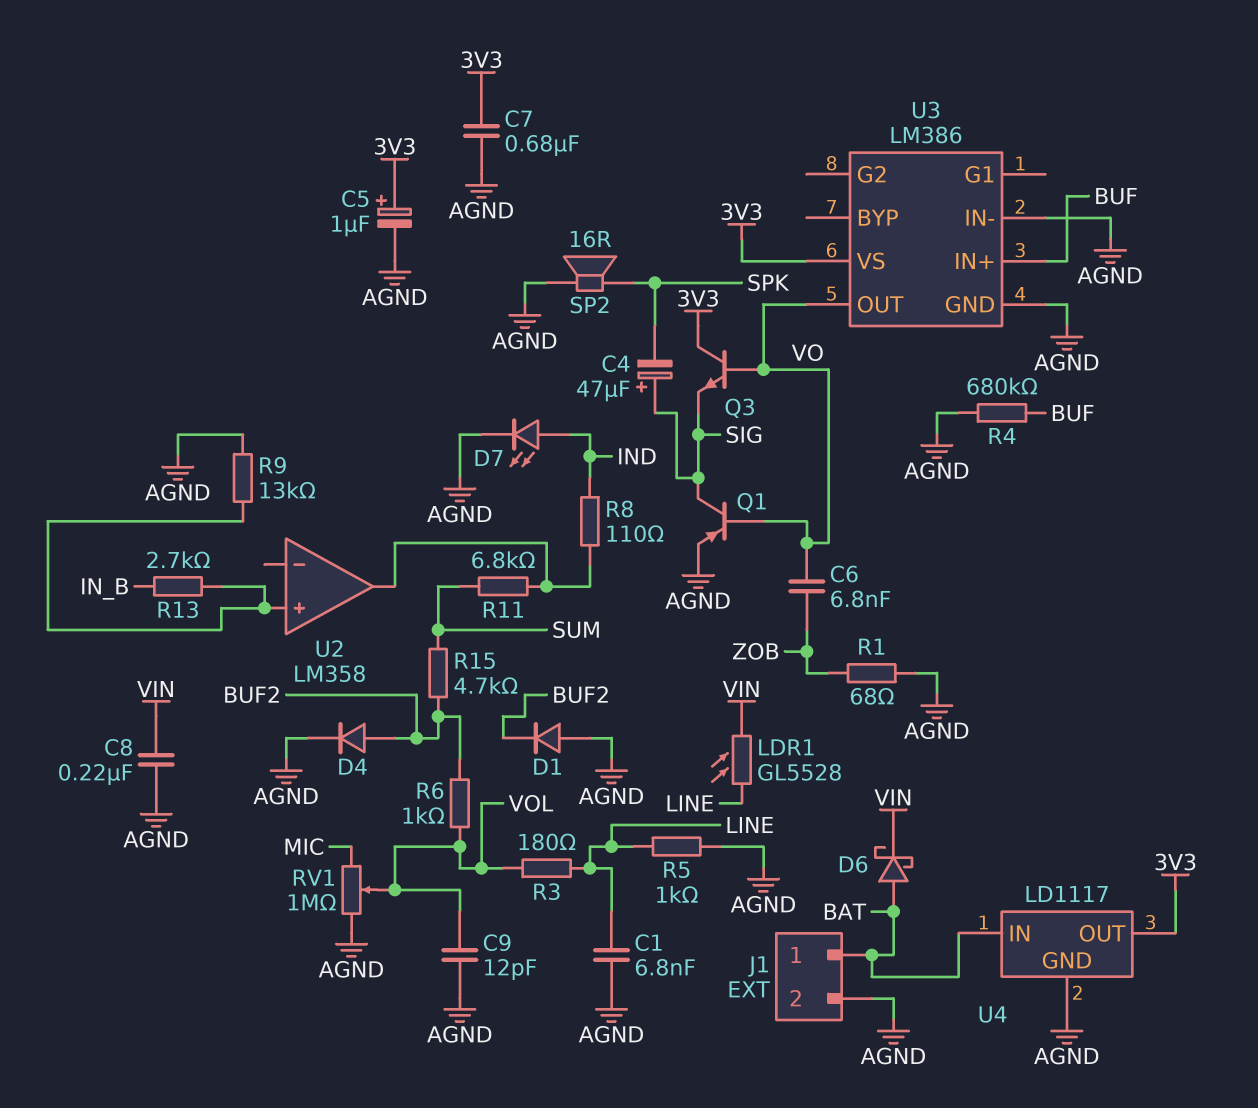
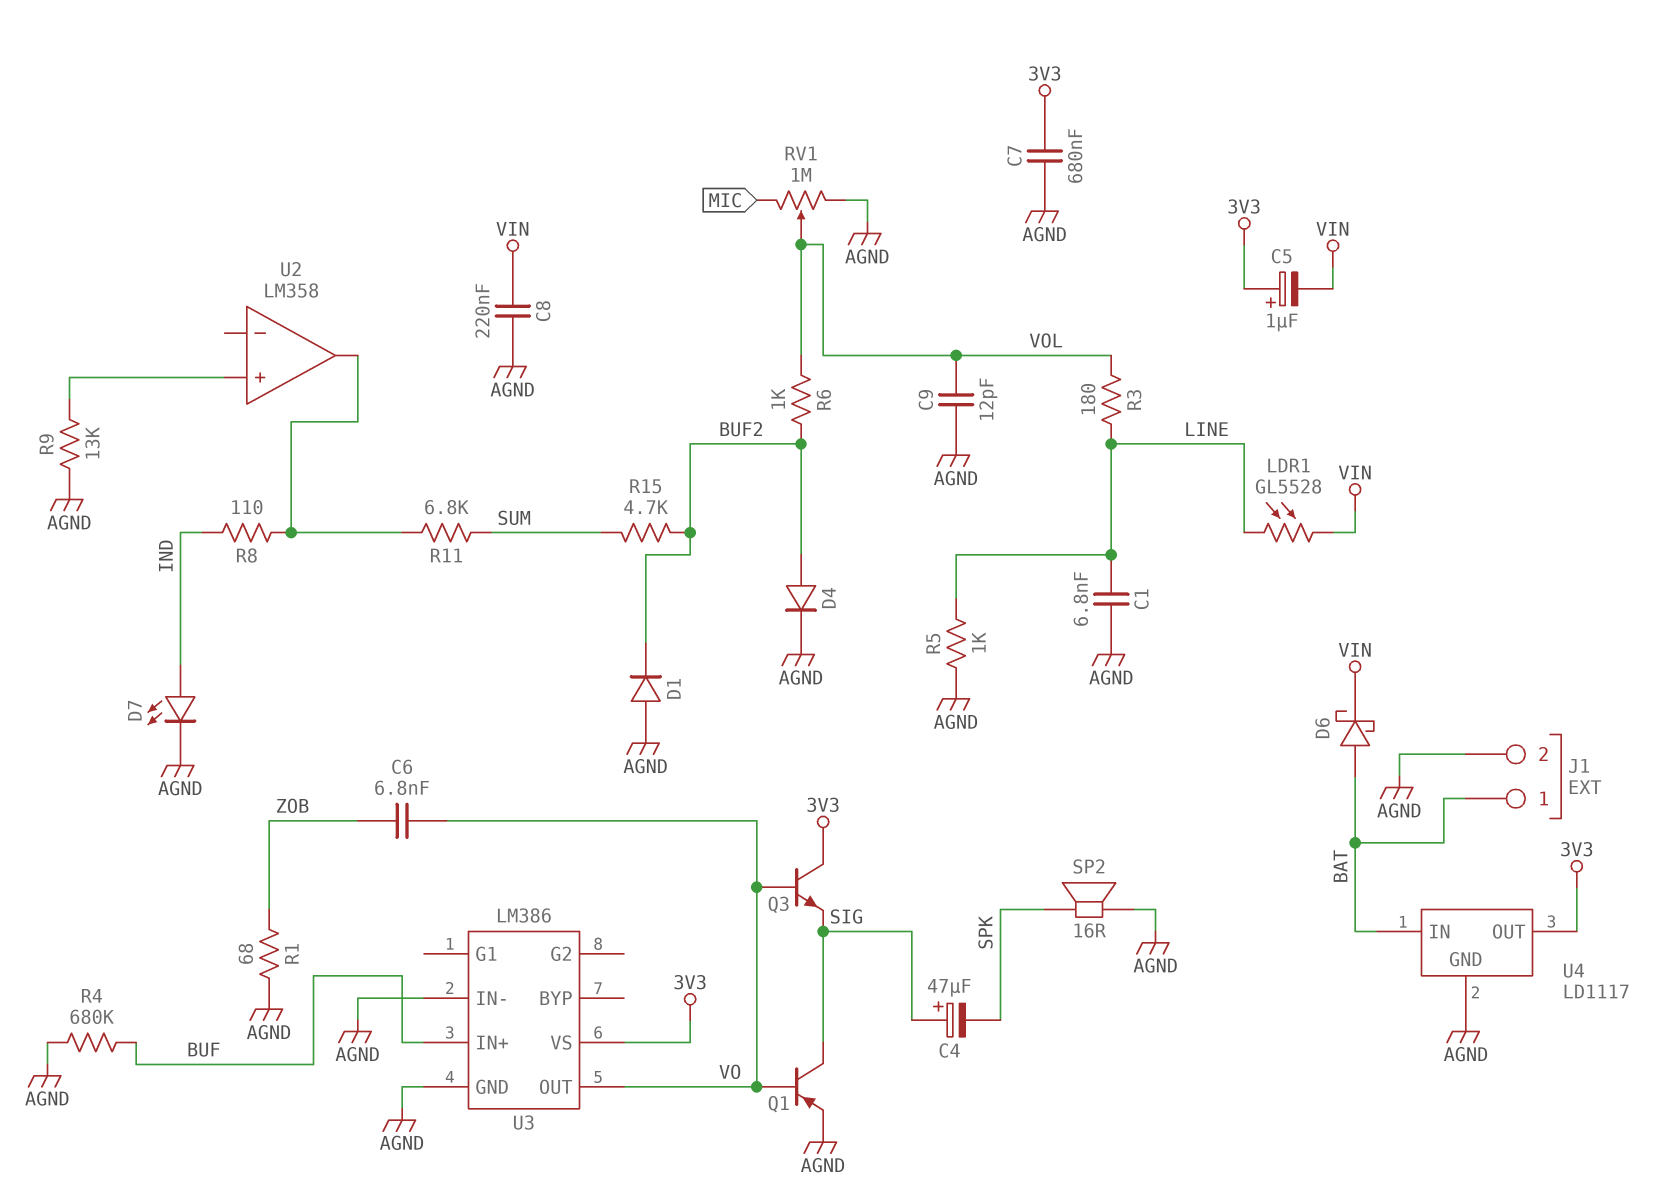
C5: 1uF (plus 3V3, minus AGND) -> 1uF (plus 3V3, minus VIN)
R13: 2.7k (IN_B, U2/in+) -> none

